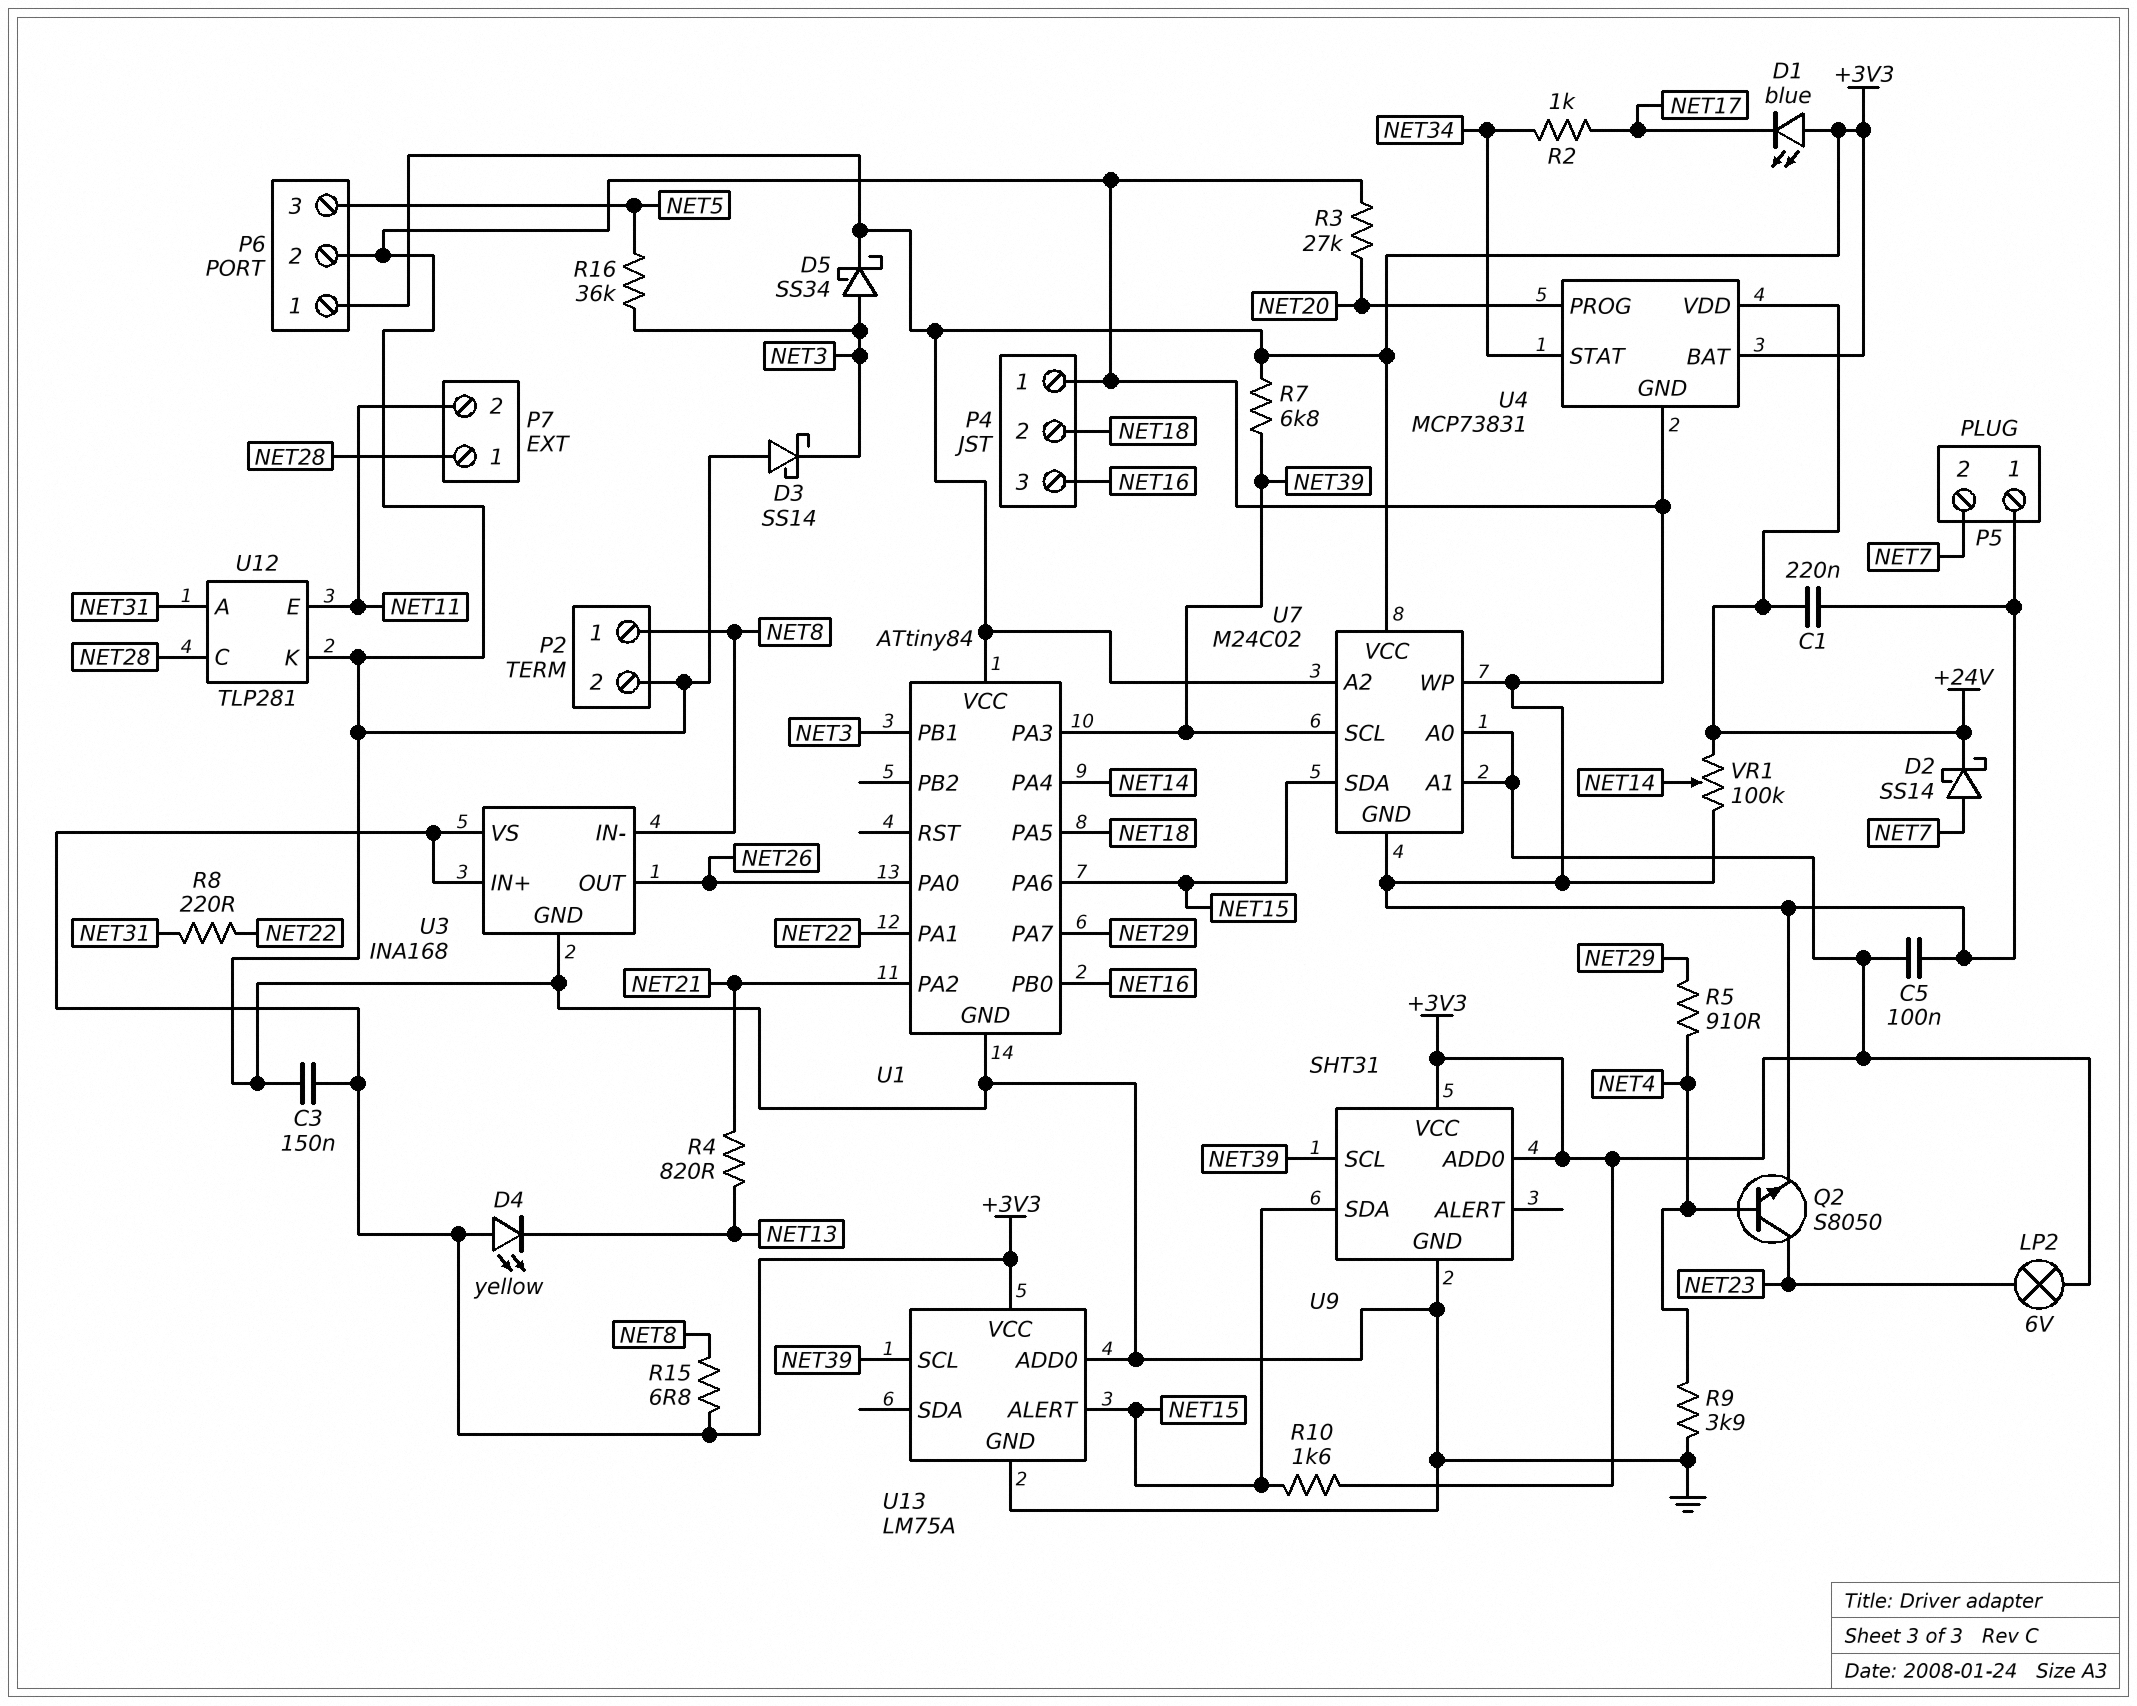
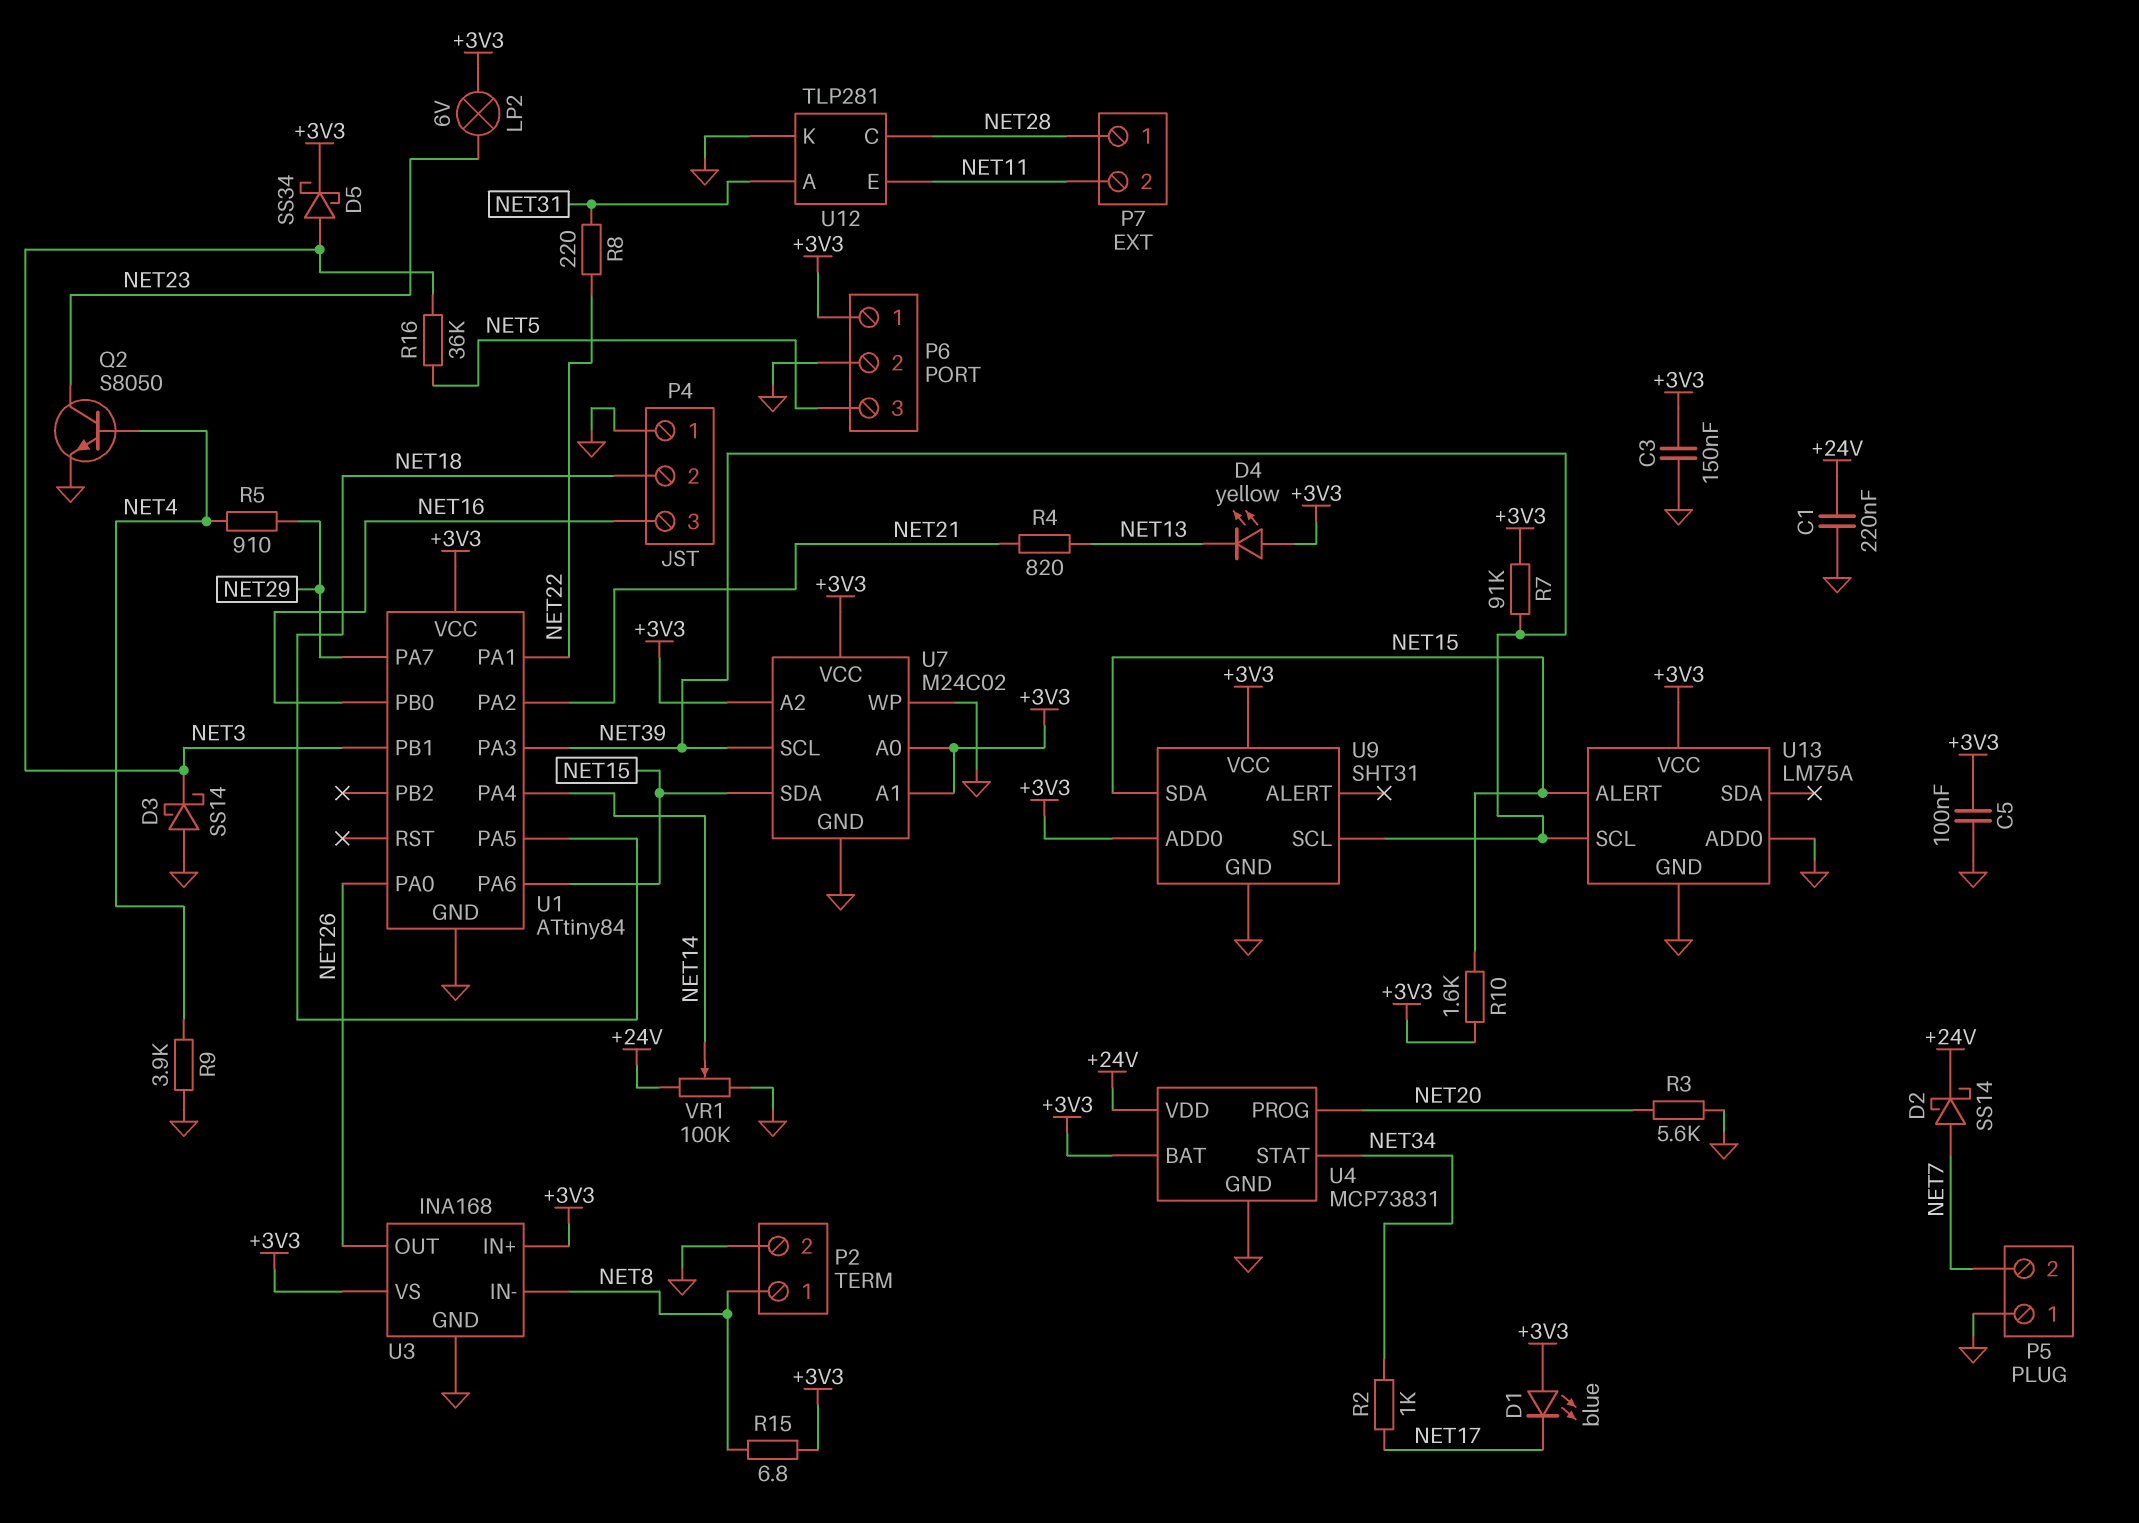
R3: 27k (GND, NET20) -> 5.6k (GND, NET20)
R7: 6.8k (+3V3, NET39) -> 91k (+3V3, NET39)

